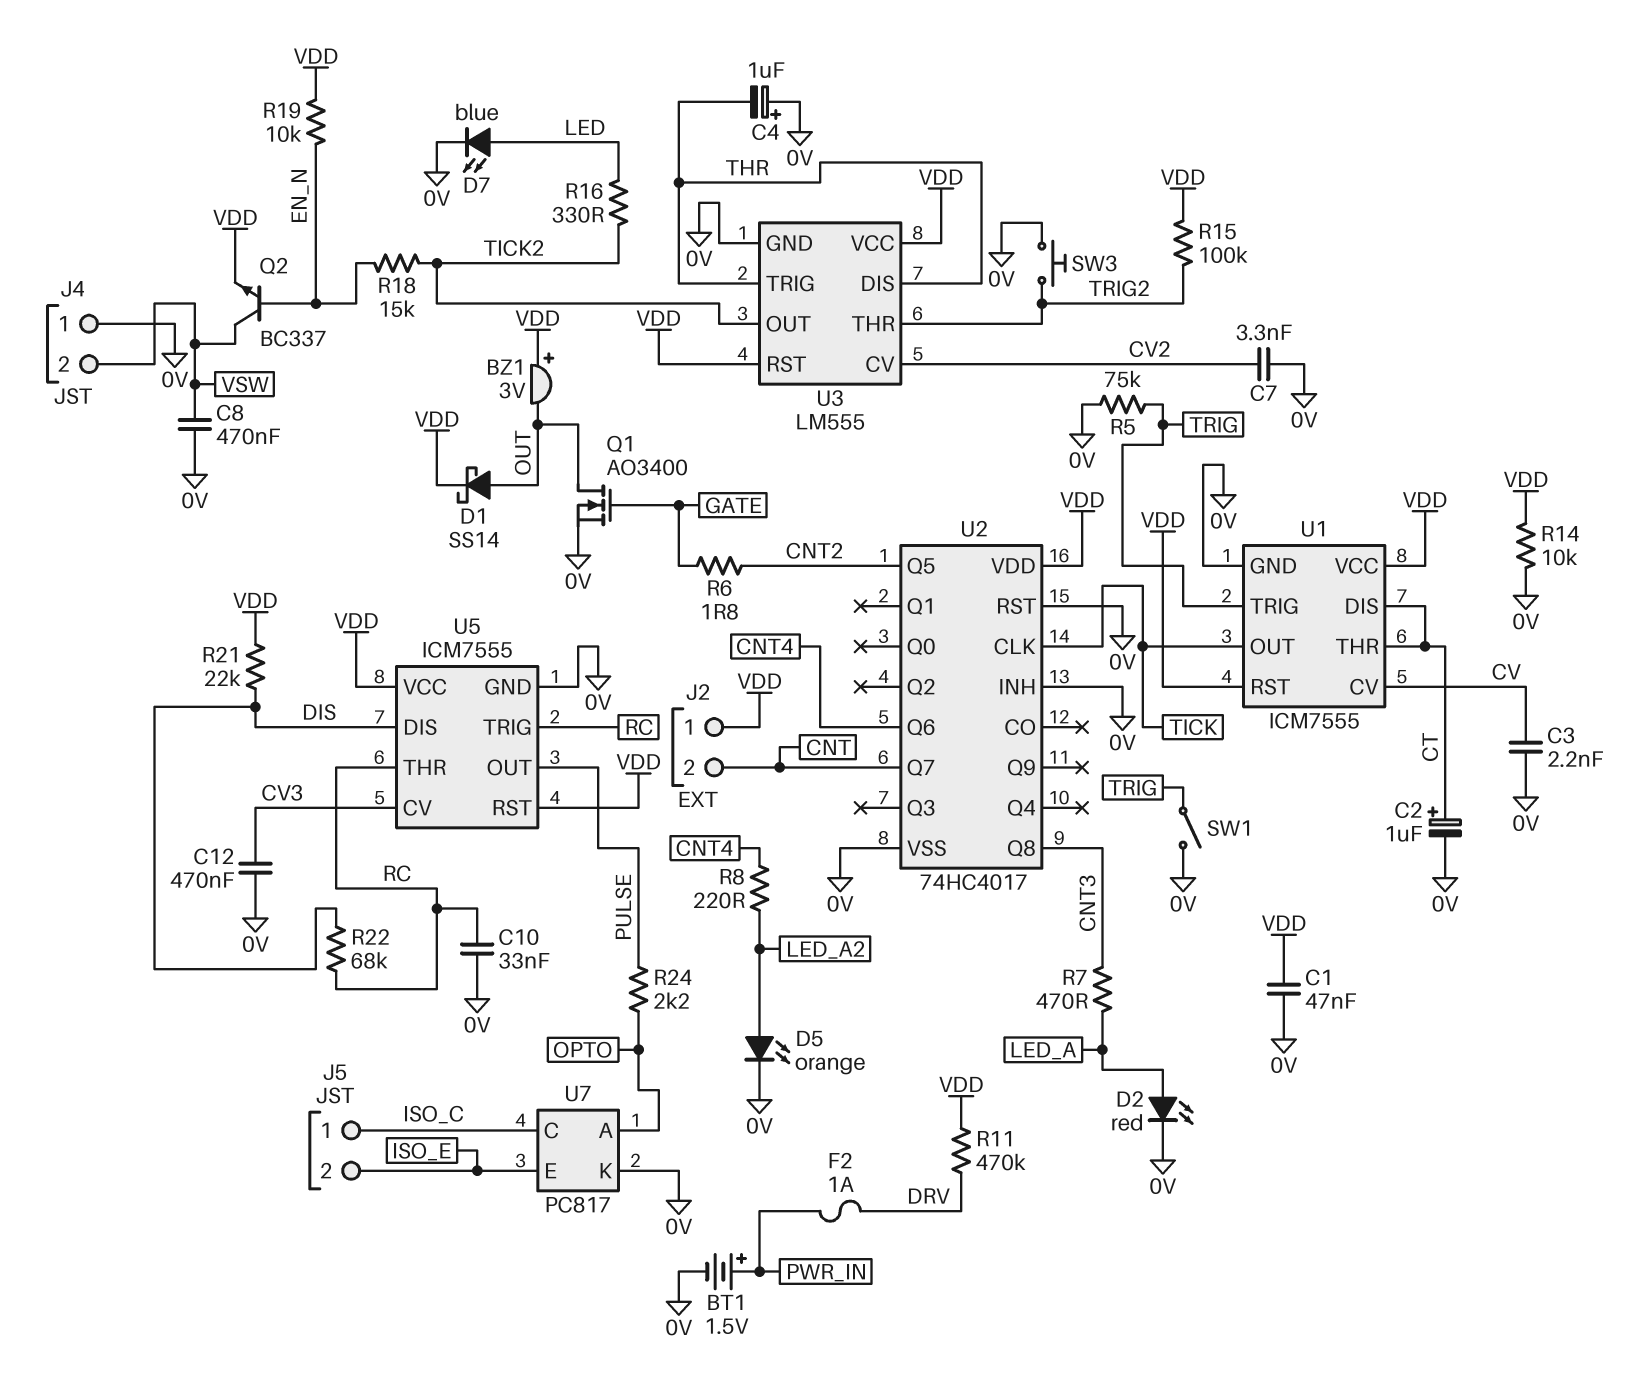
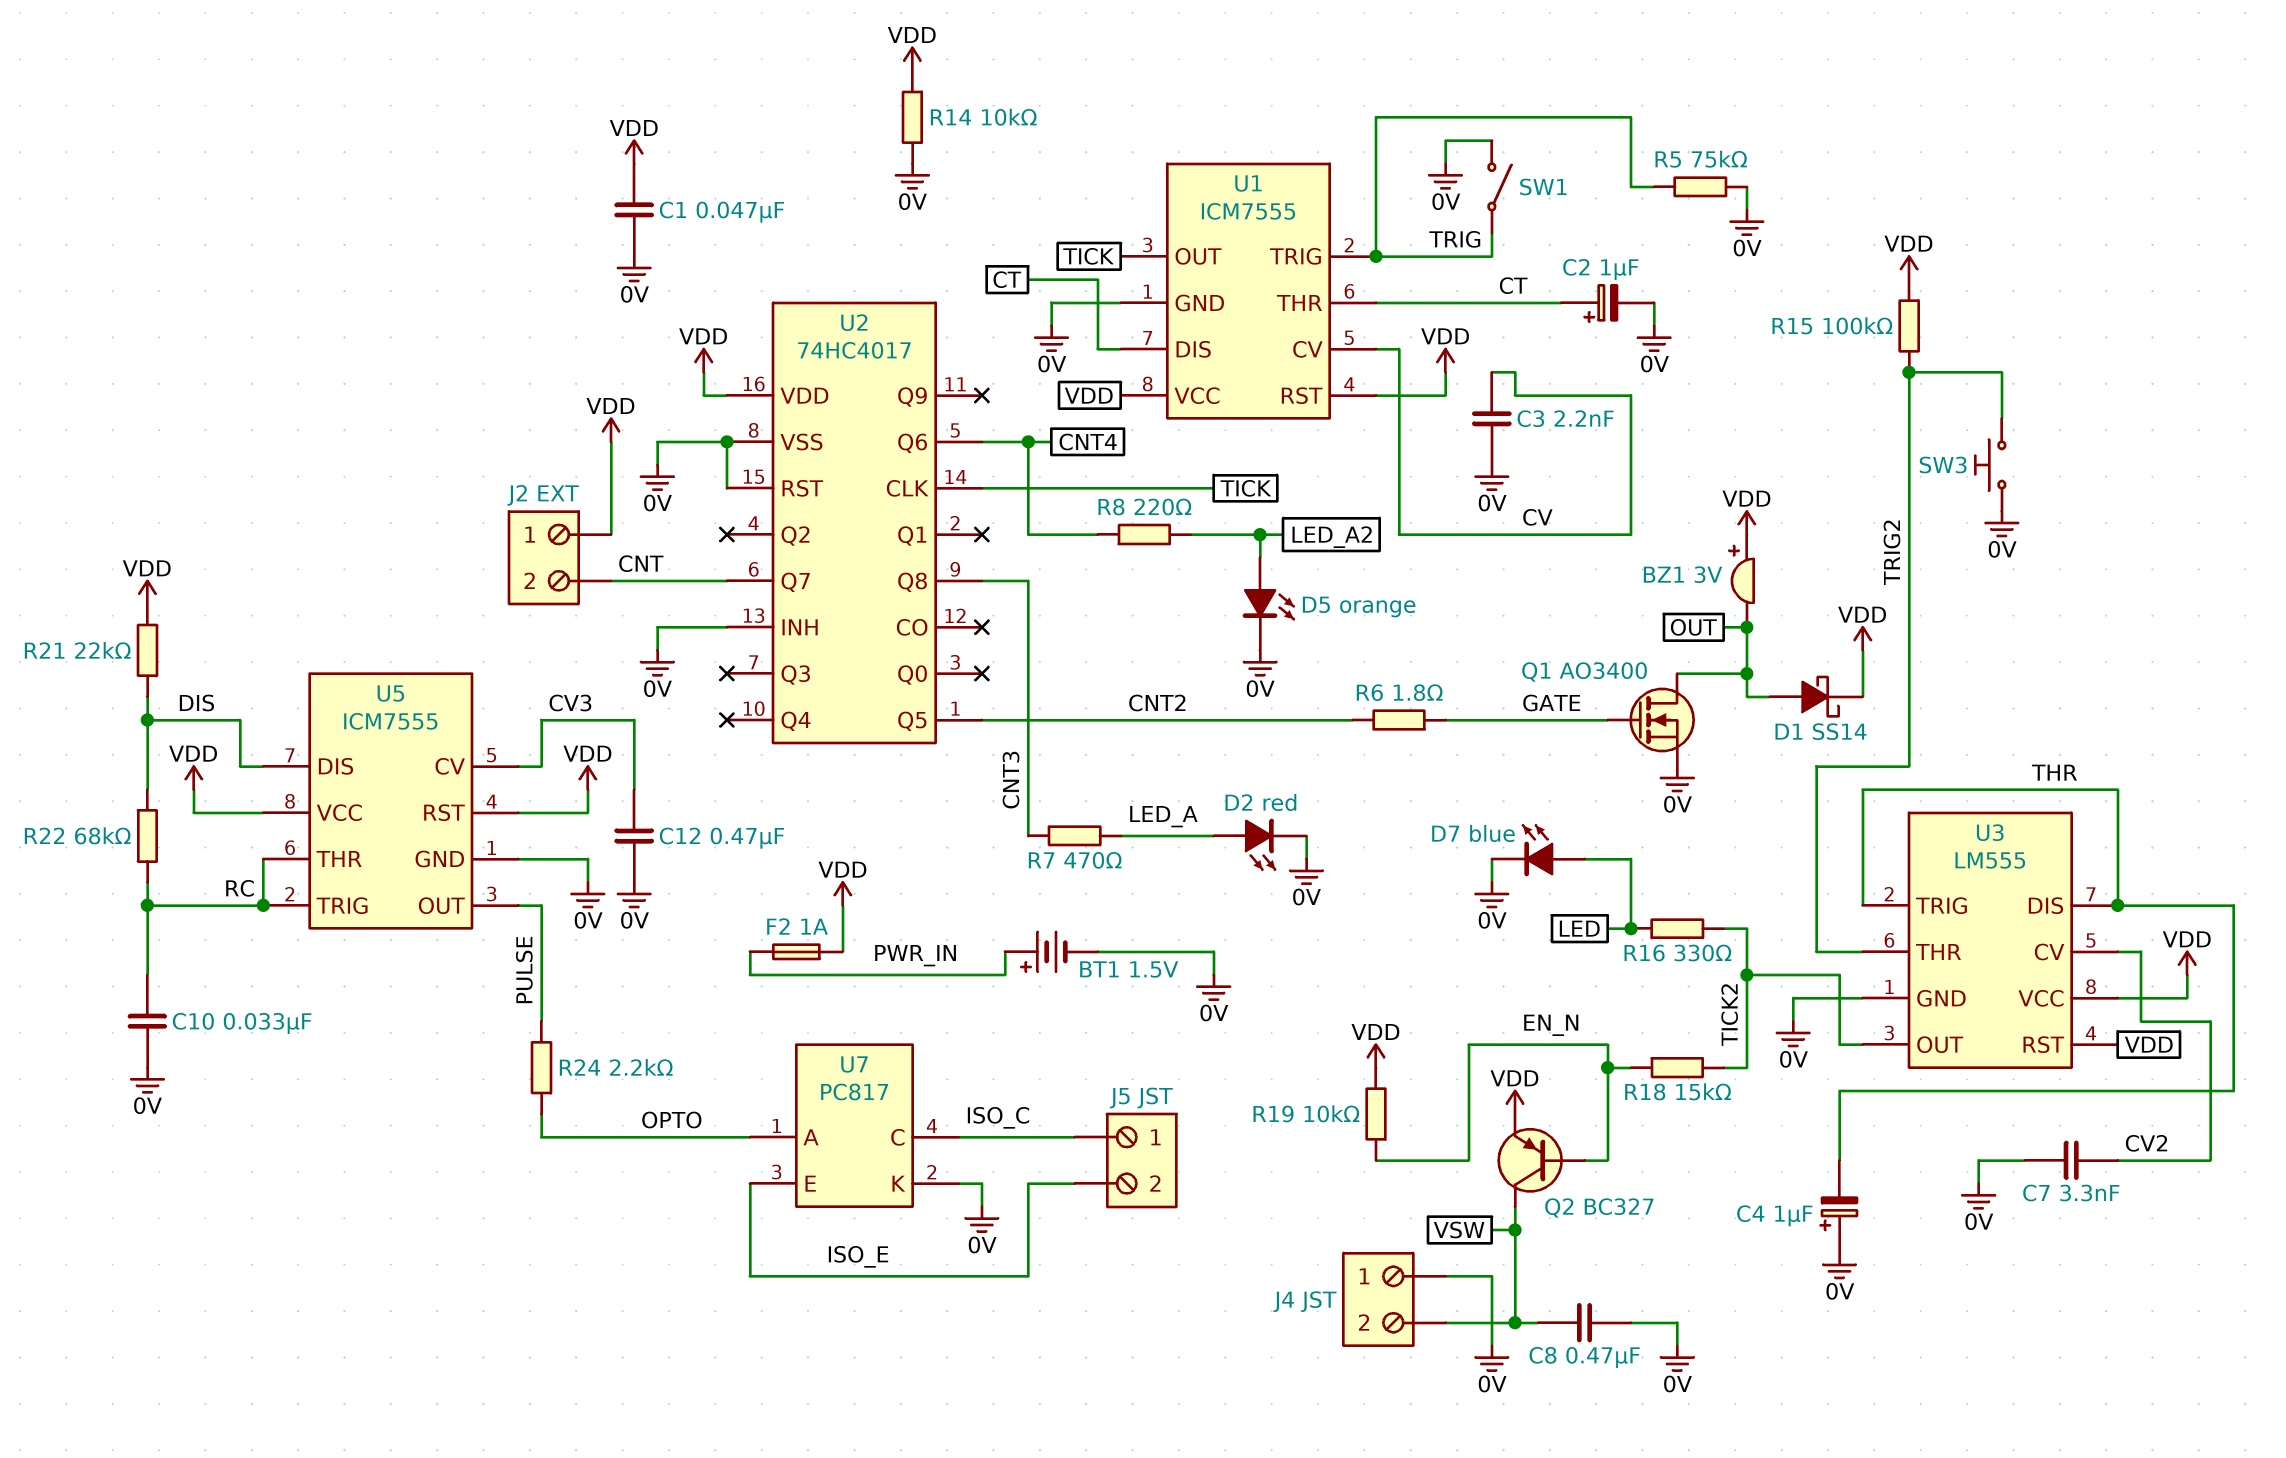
F2: 1A (DRV, PWR_IN) -> 1A (PWR_IN, VDD)
Q2: NPN BC337 (B EN_N, C VSW, E VDD) -> PNP BC327 (B EN_N, C VSW, E VDD)
R11: 470k (DRV, VDD) -> none

